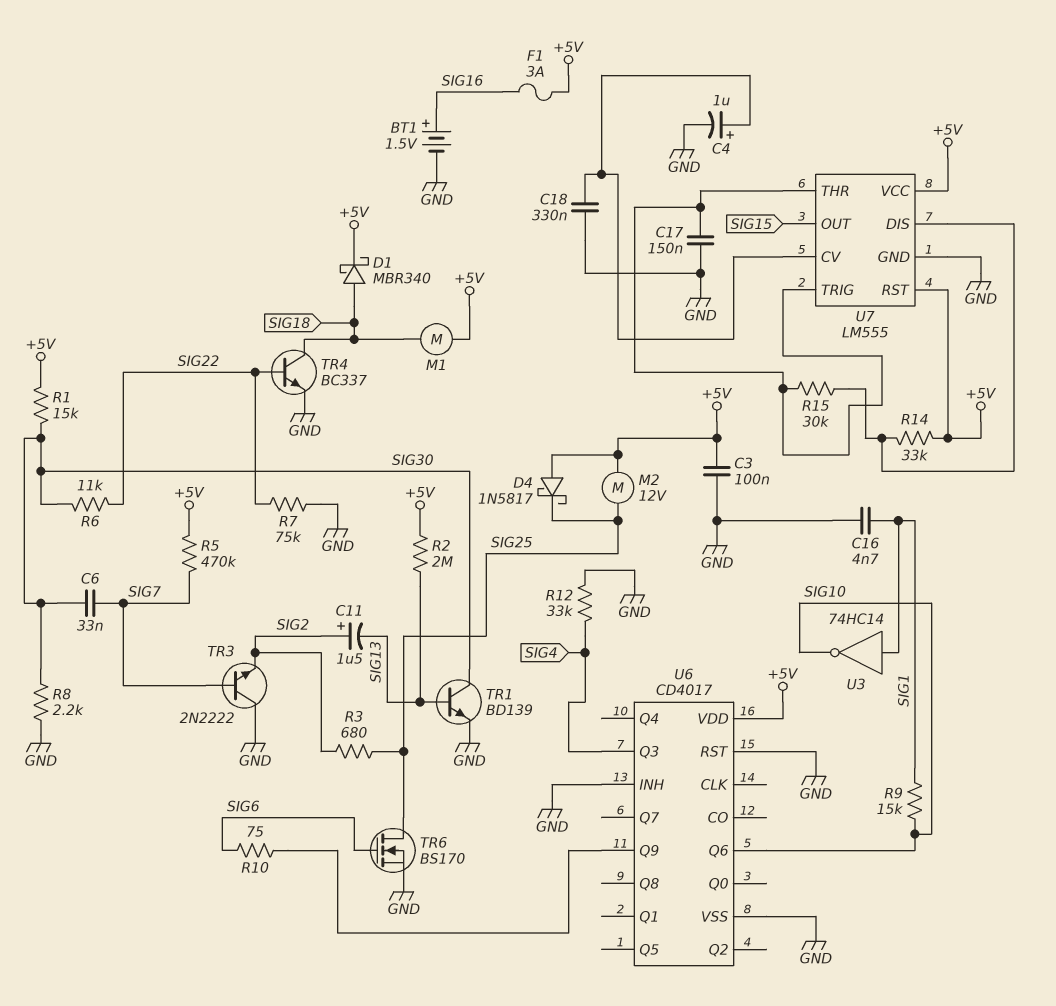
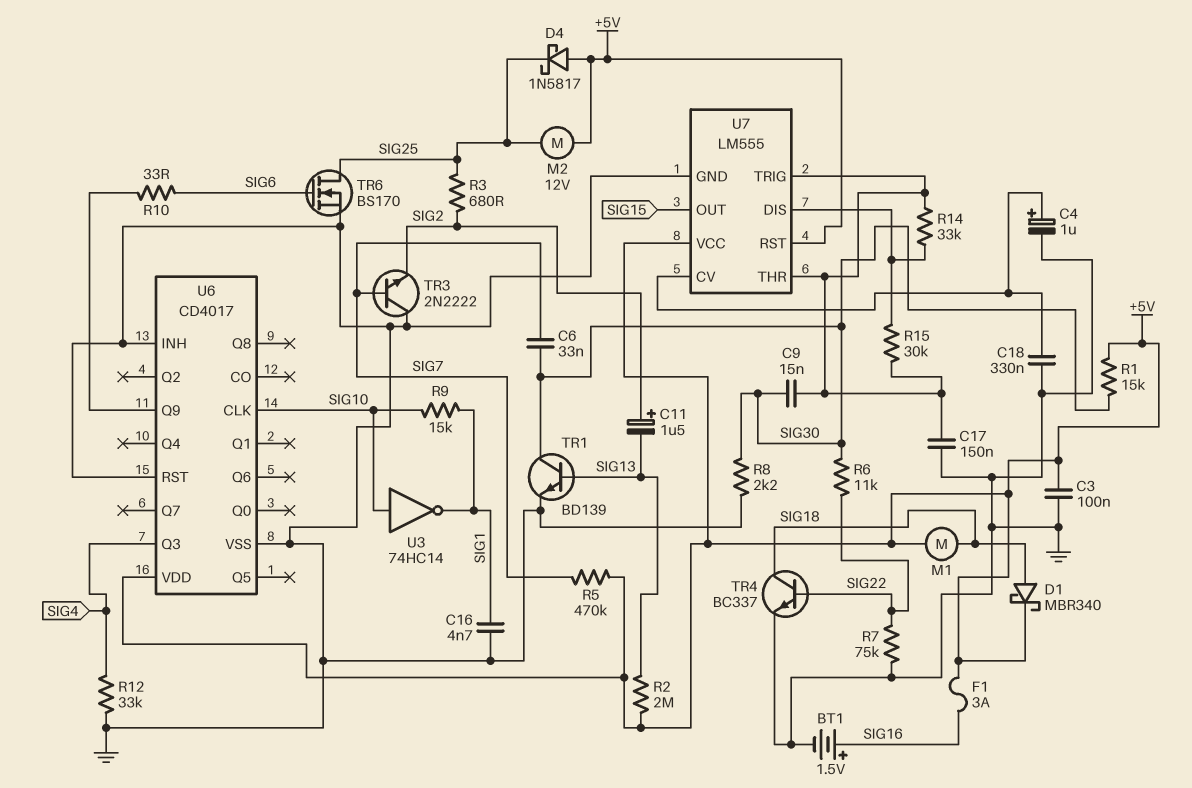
C9: none -> 15nF (SIG30, U7/THR)
R10: 75 (SIG6, U6/Q9) -> 33 (SIG6, U6/Q9)
R14: 33k (+5V, U7/DIS) -> 33k (U7/DIS, U7/THR)
U3: NOT 74HC14 (in SIG1, out SIG10) -> NOT 74HC14 (in SIG10, out SIG1)
U6 pin CLK: none -> SIG10
U6 pin Q6: SIG10 -> none

